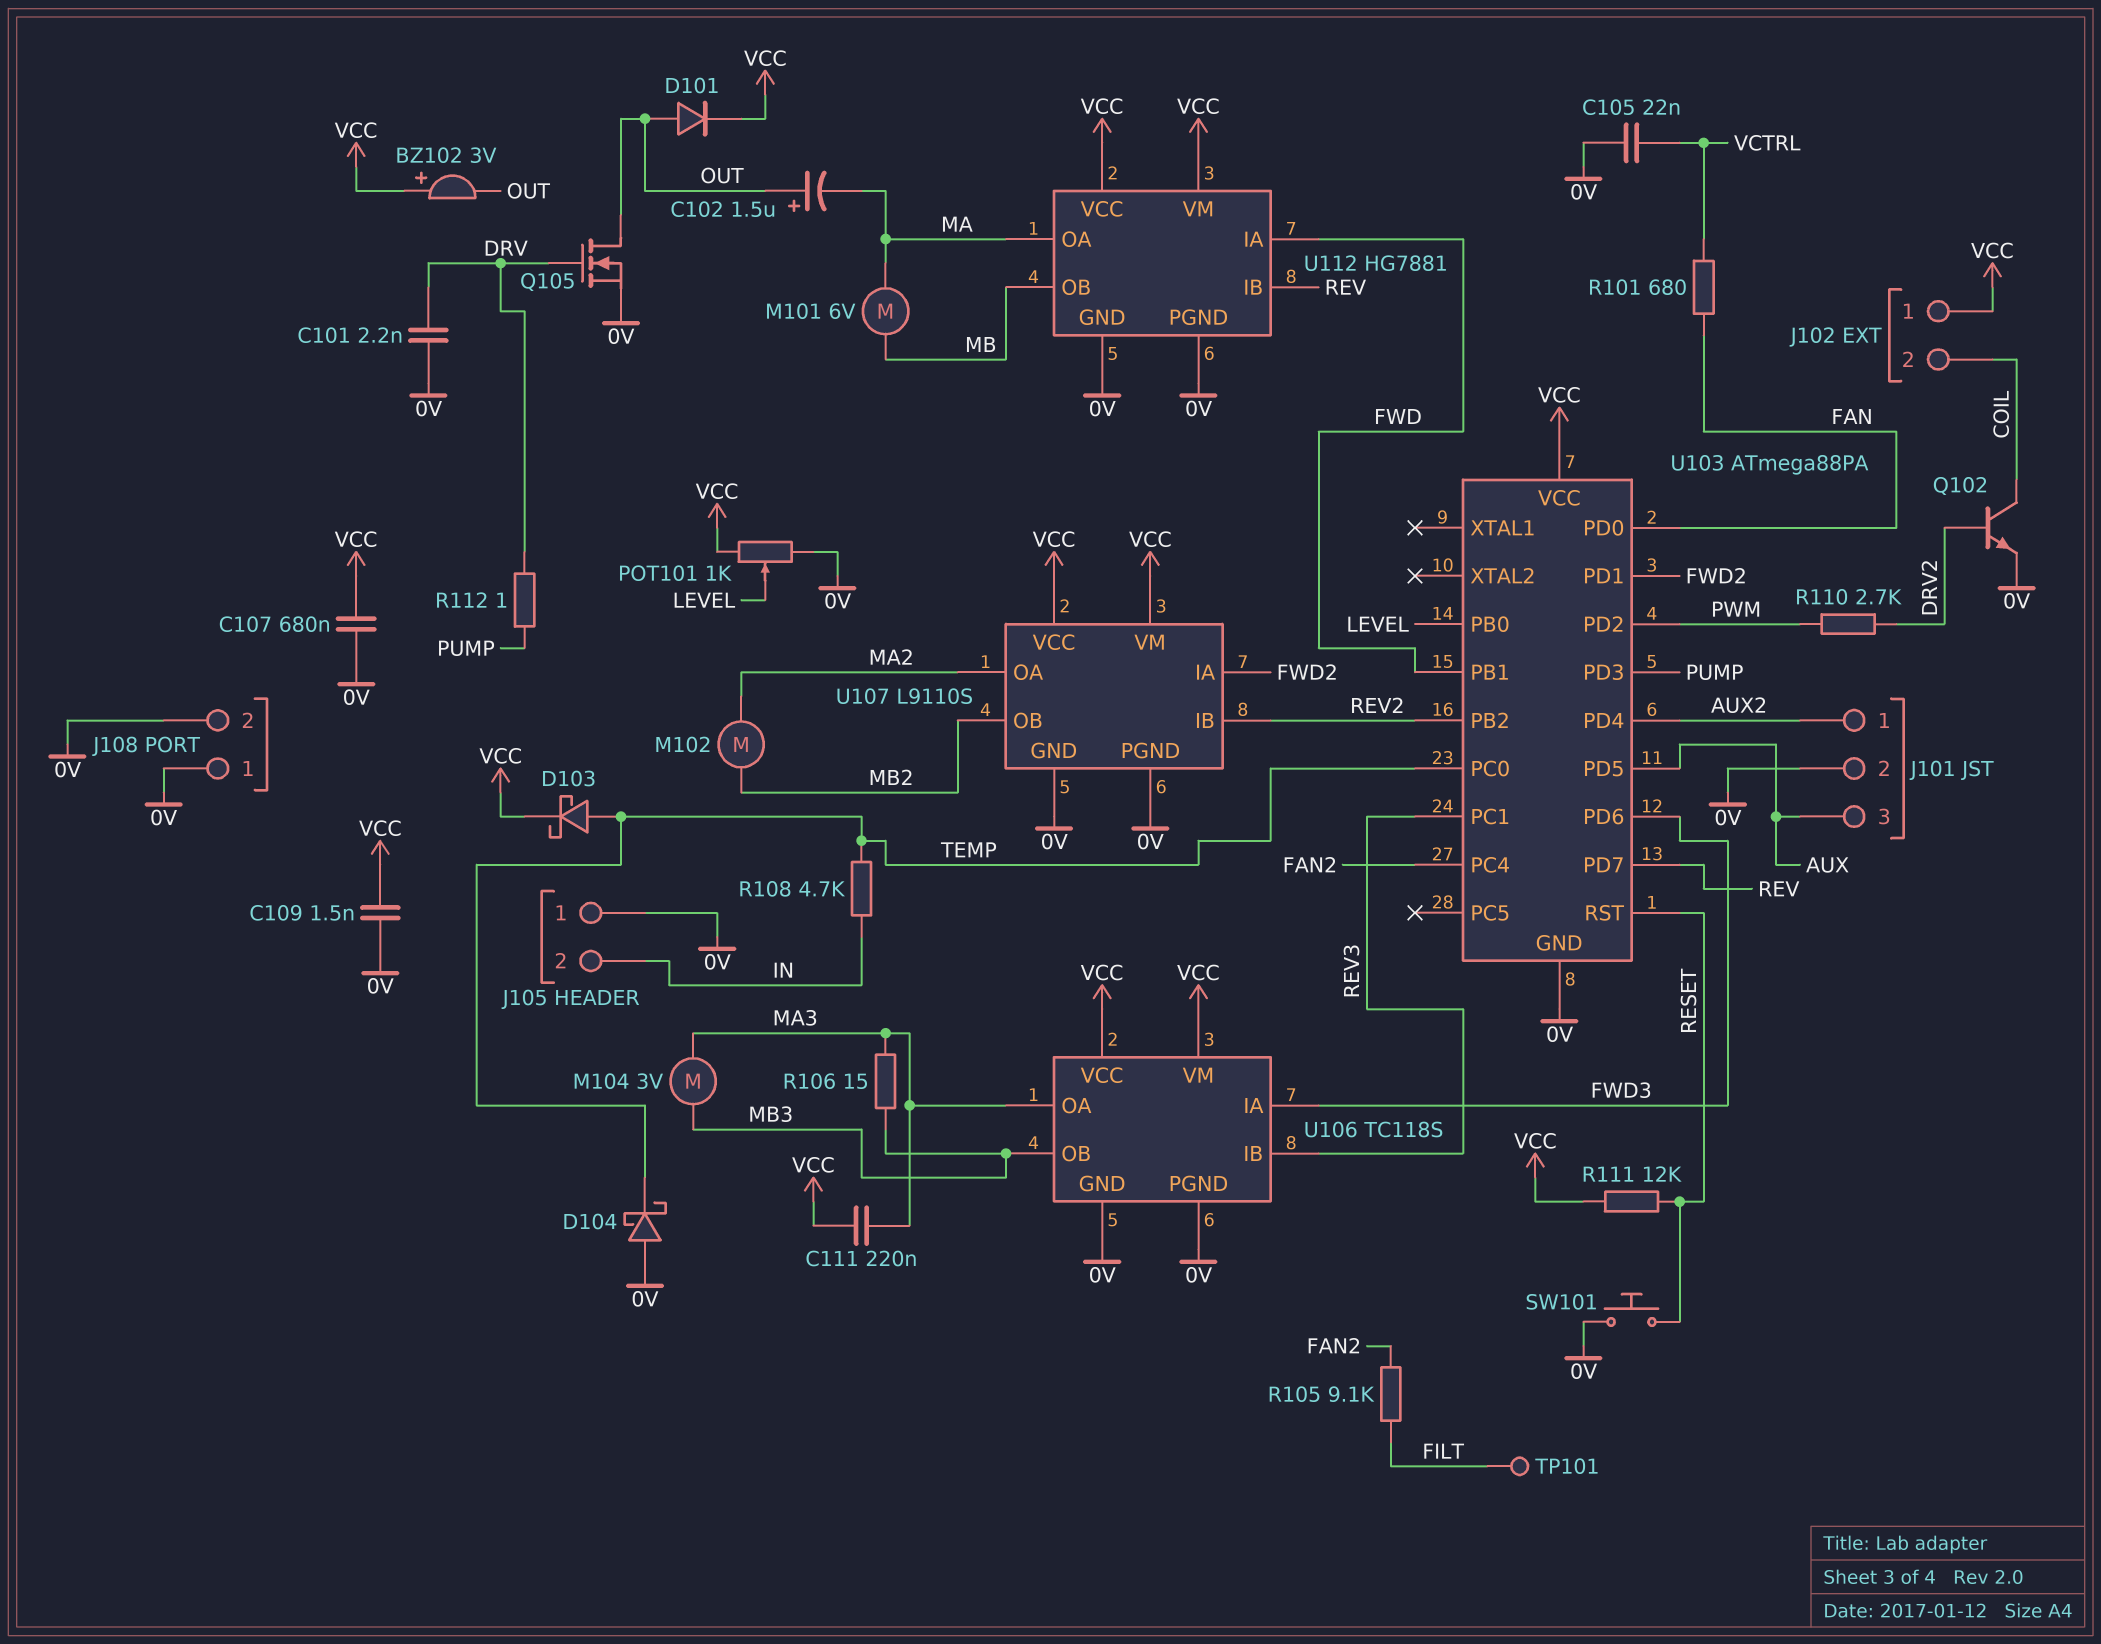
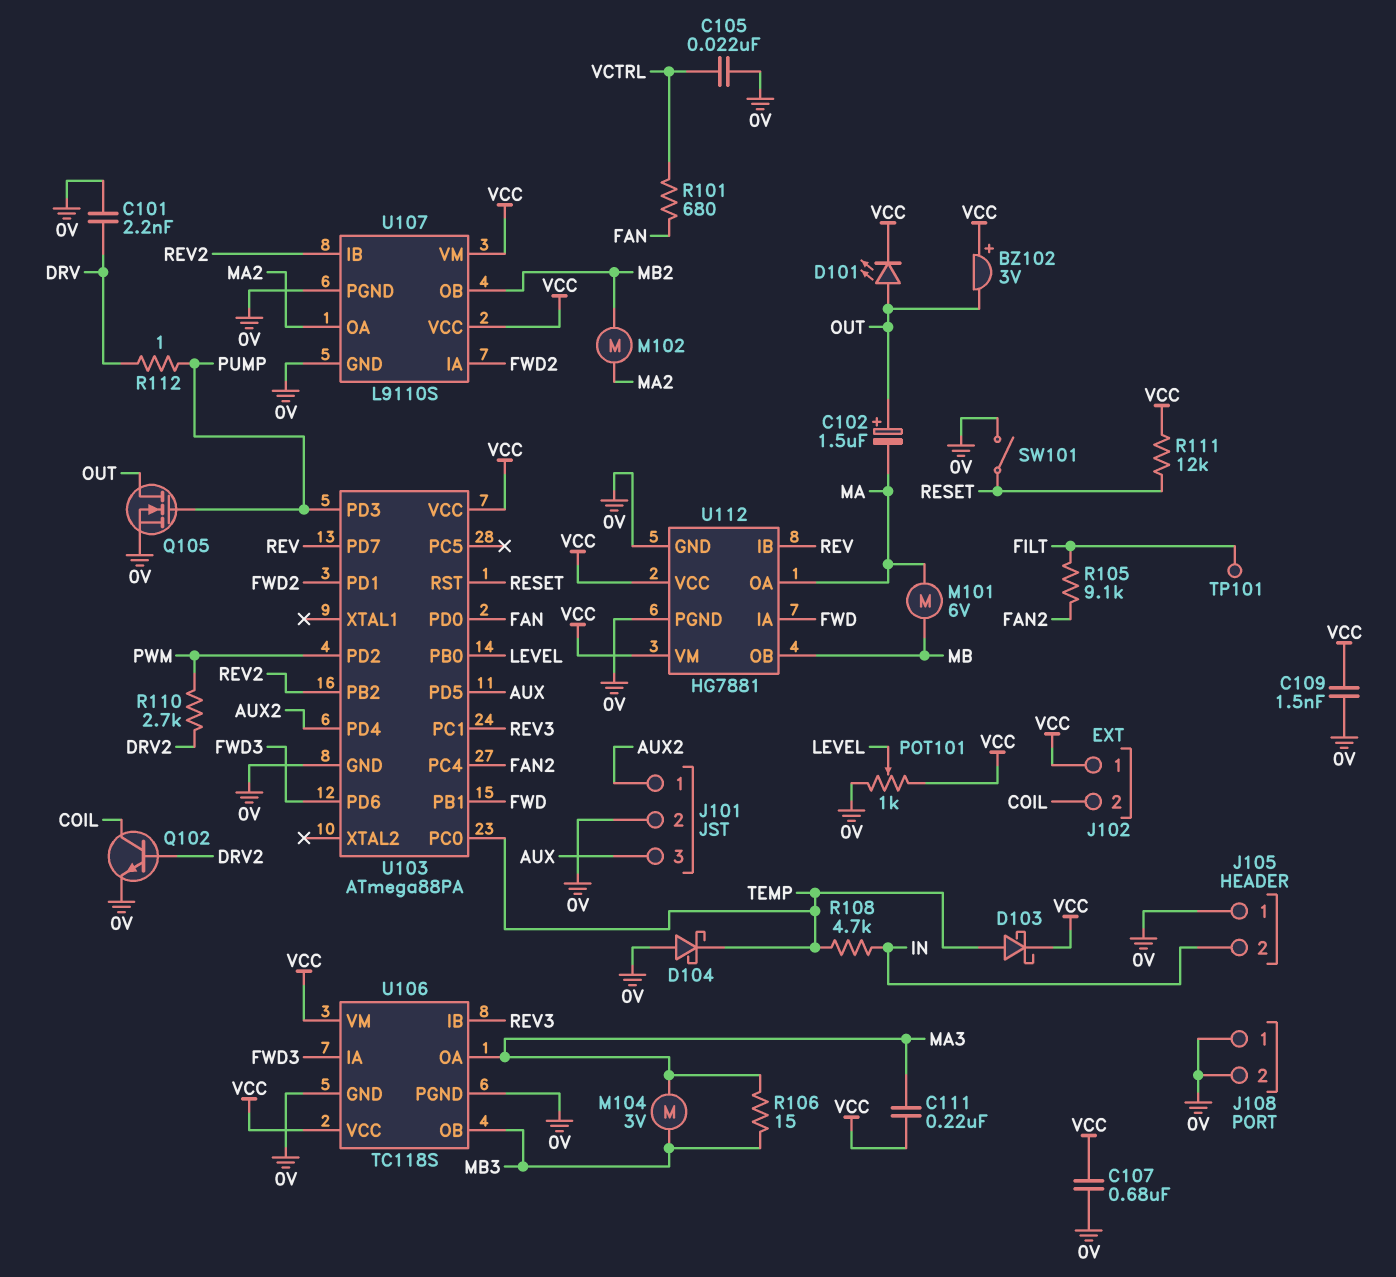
D101: diode (A OUT, K VCC) -> LED (A OUT, K VCC)
Q105: NMOS (G DRV, D OUT, S 0V) -> NMOS (G PUMP, D OUT, S 0V)
SW101: button (0V, RESET) -> switch (0V, RESET)

